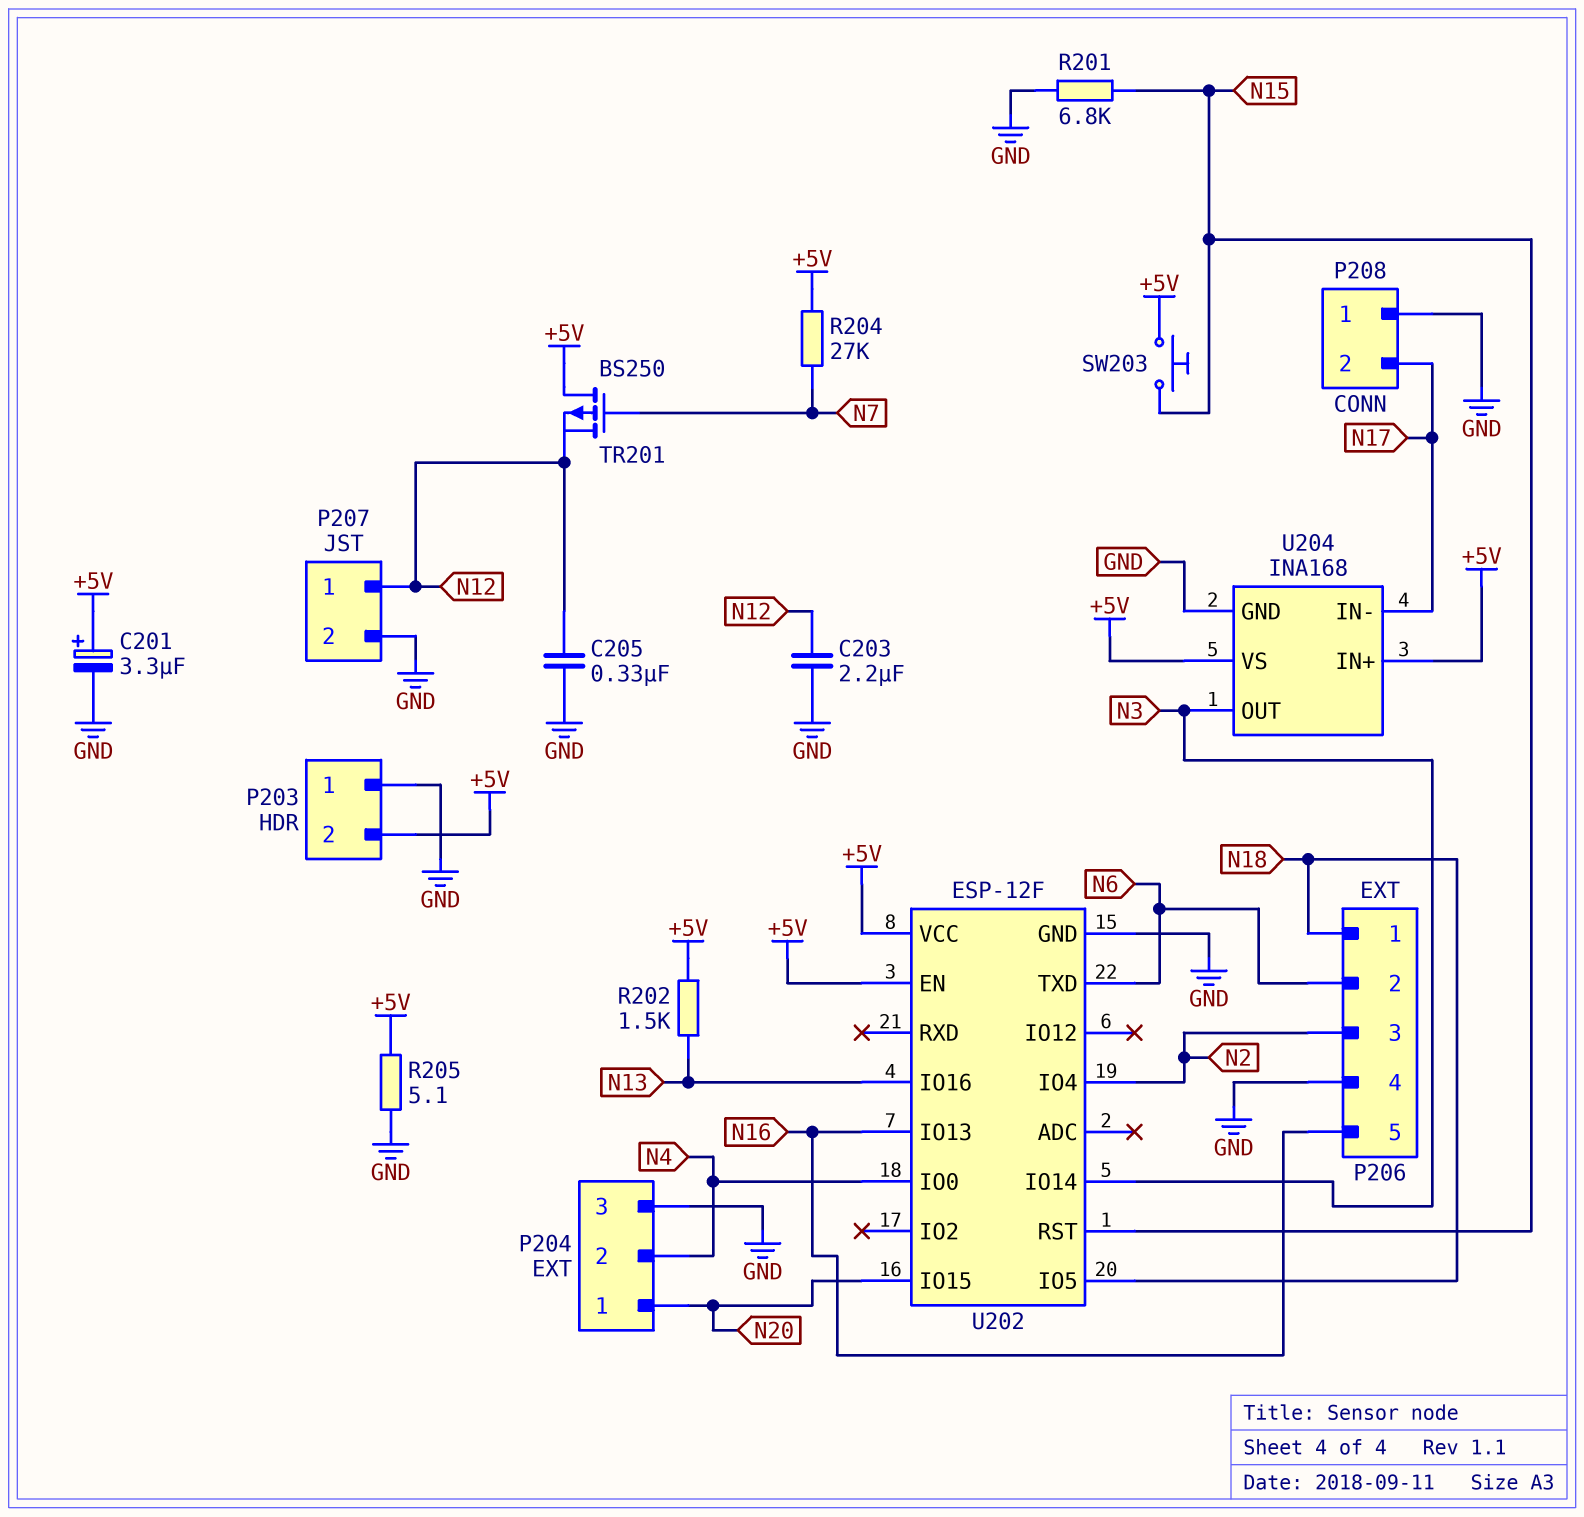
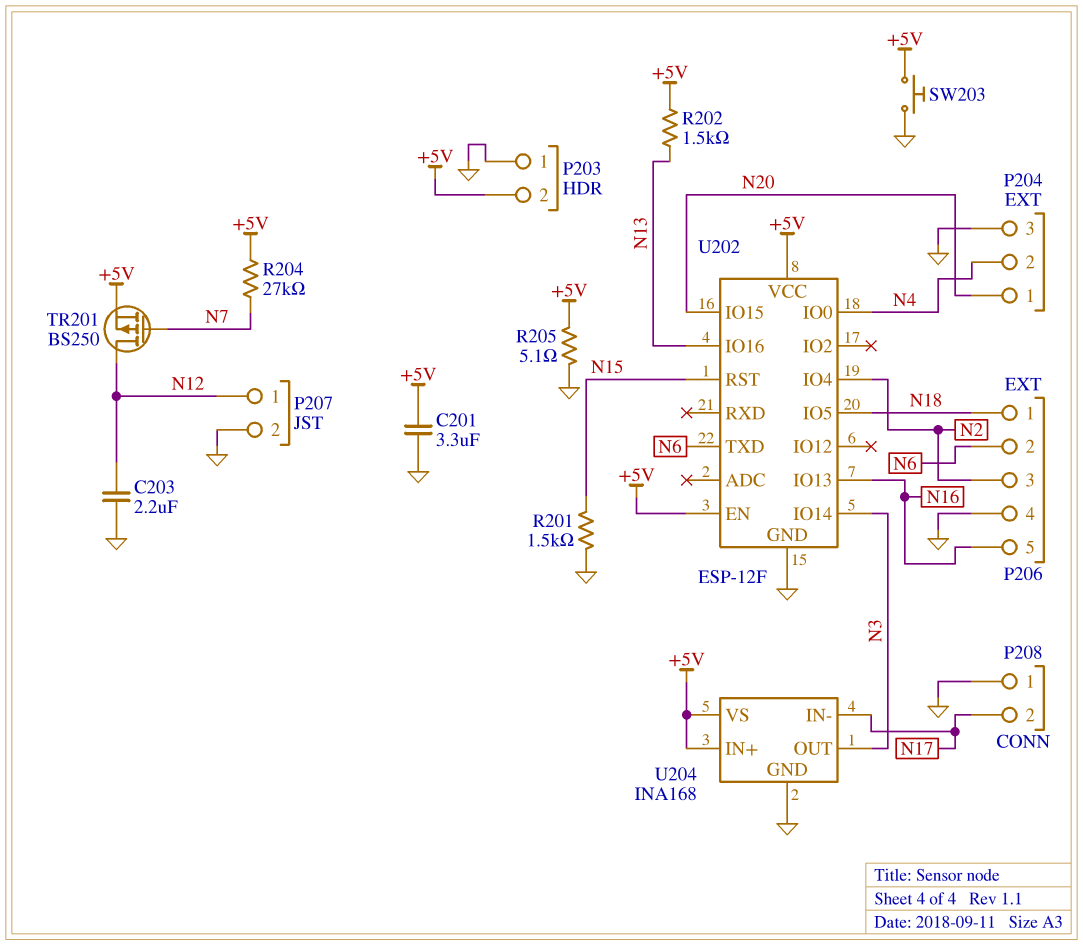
C201: 3.3uF (plus +5V, minus GND) -> 3.3uF (+5V, GND)
C205: 330nF (GND, N12) -> none
R201: 6.8k (GND, N15) -> 1.5k (GND, N15)
SW203: button (+5V, N15) -> button (+5V, GND)
TR201: PMOS BS250 (G N7, D +5V, S N12) -> PMOS BS250 (G N7, D N12, S +5V)

